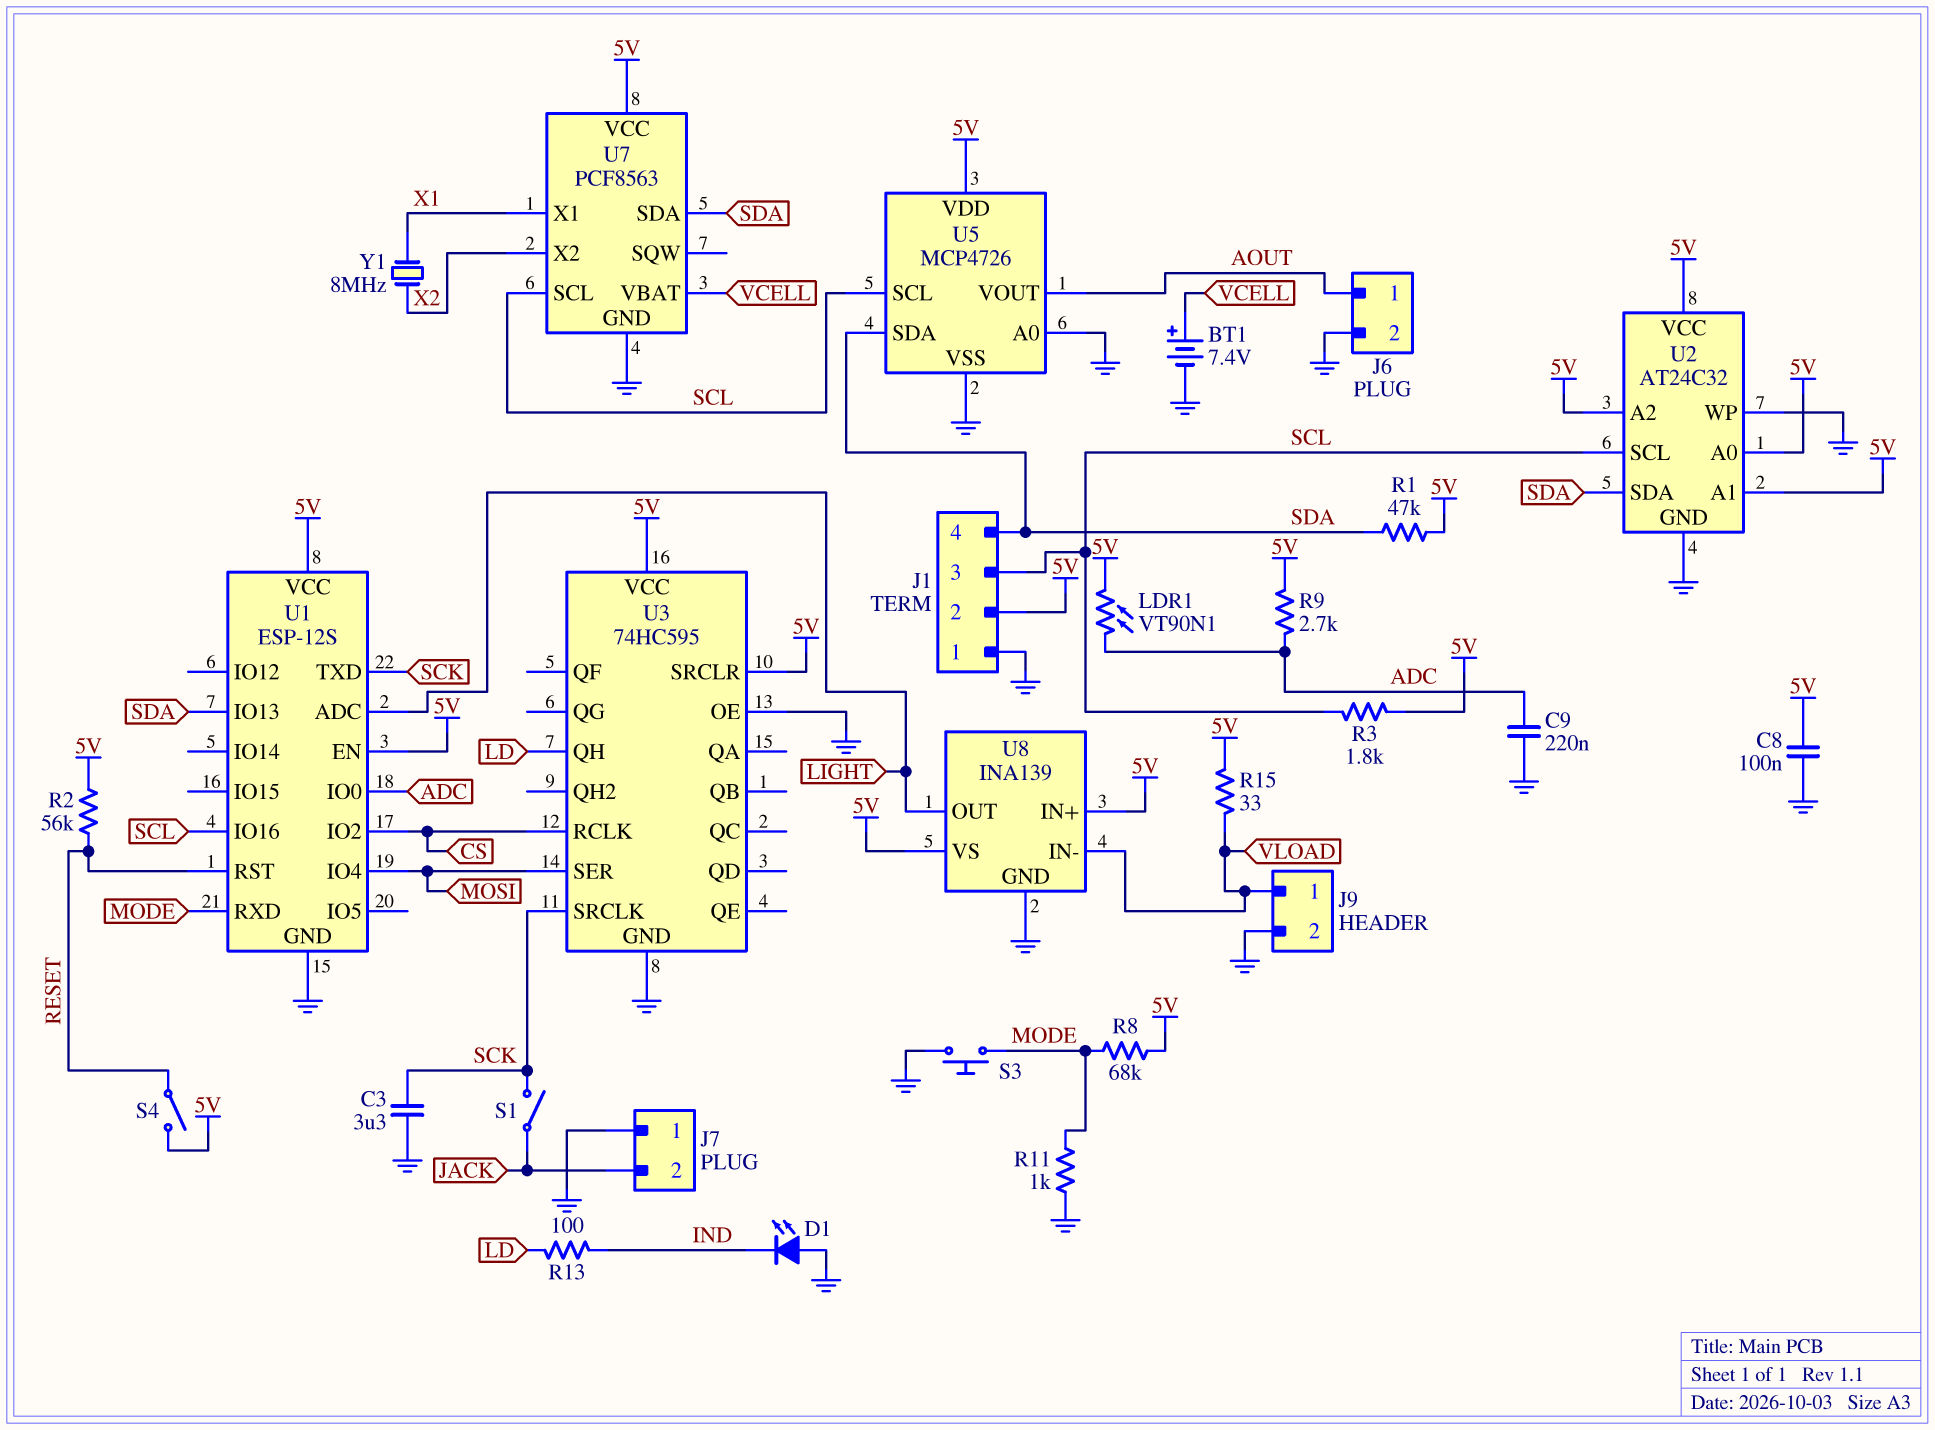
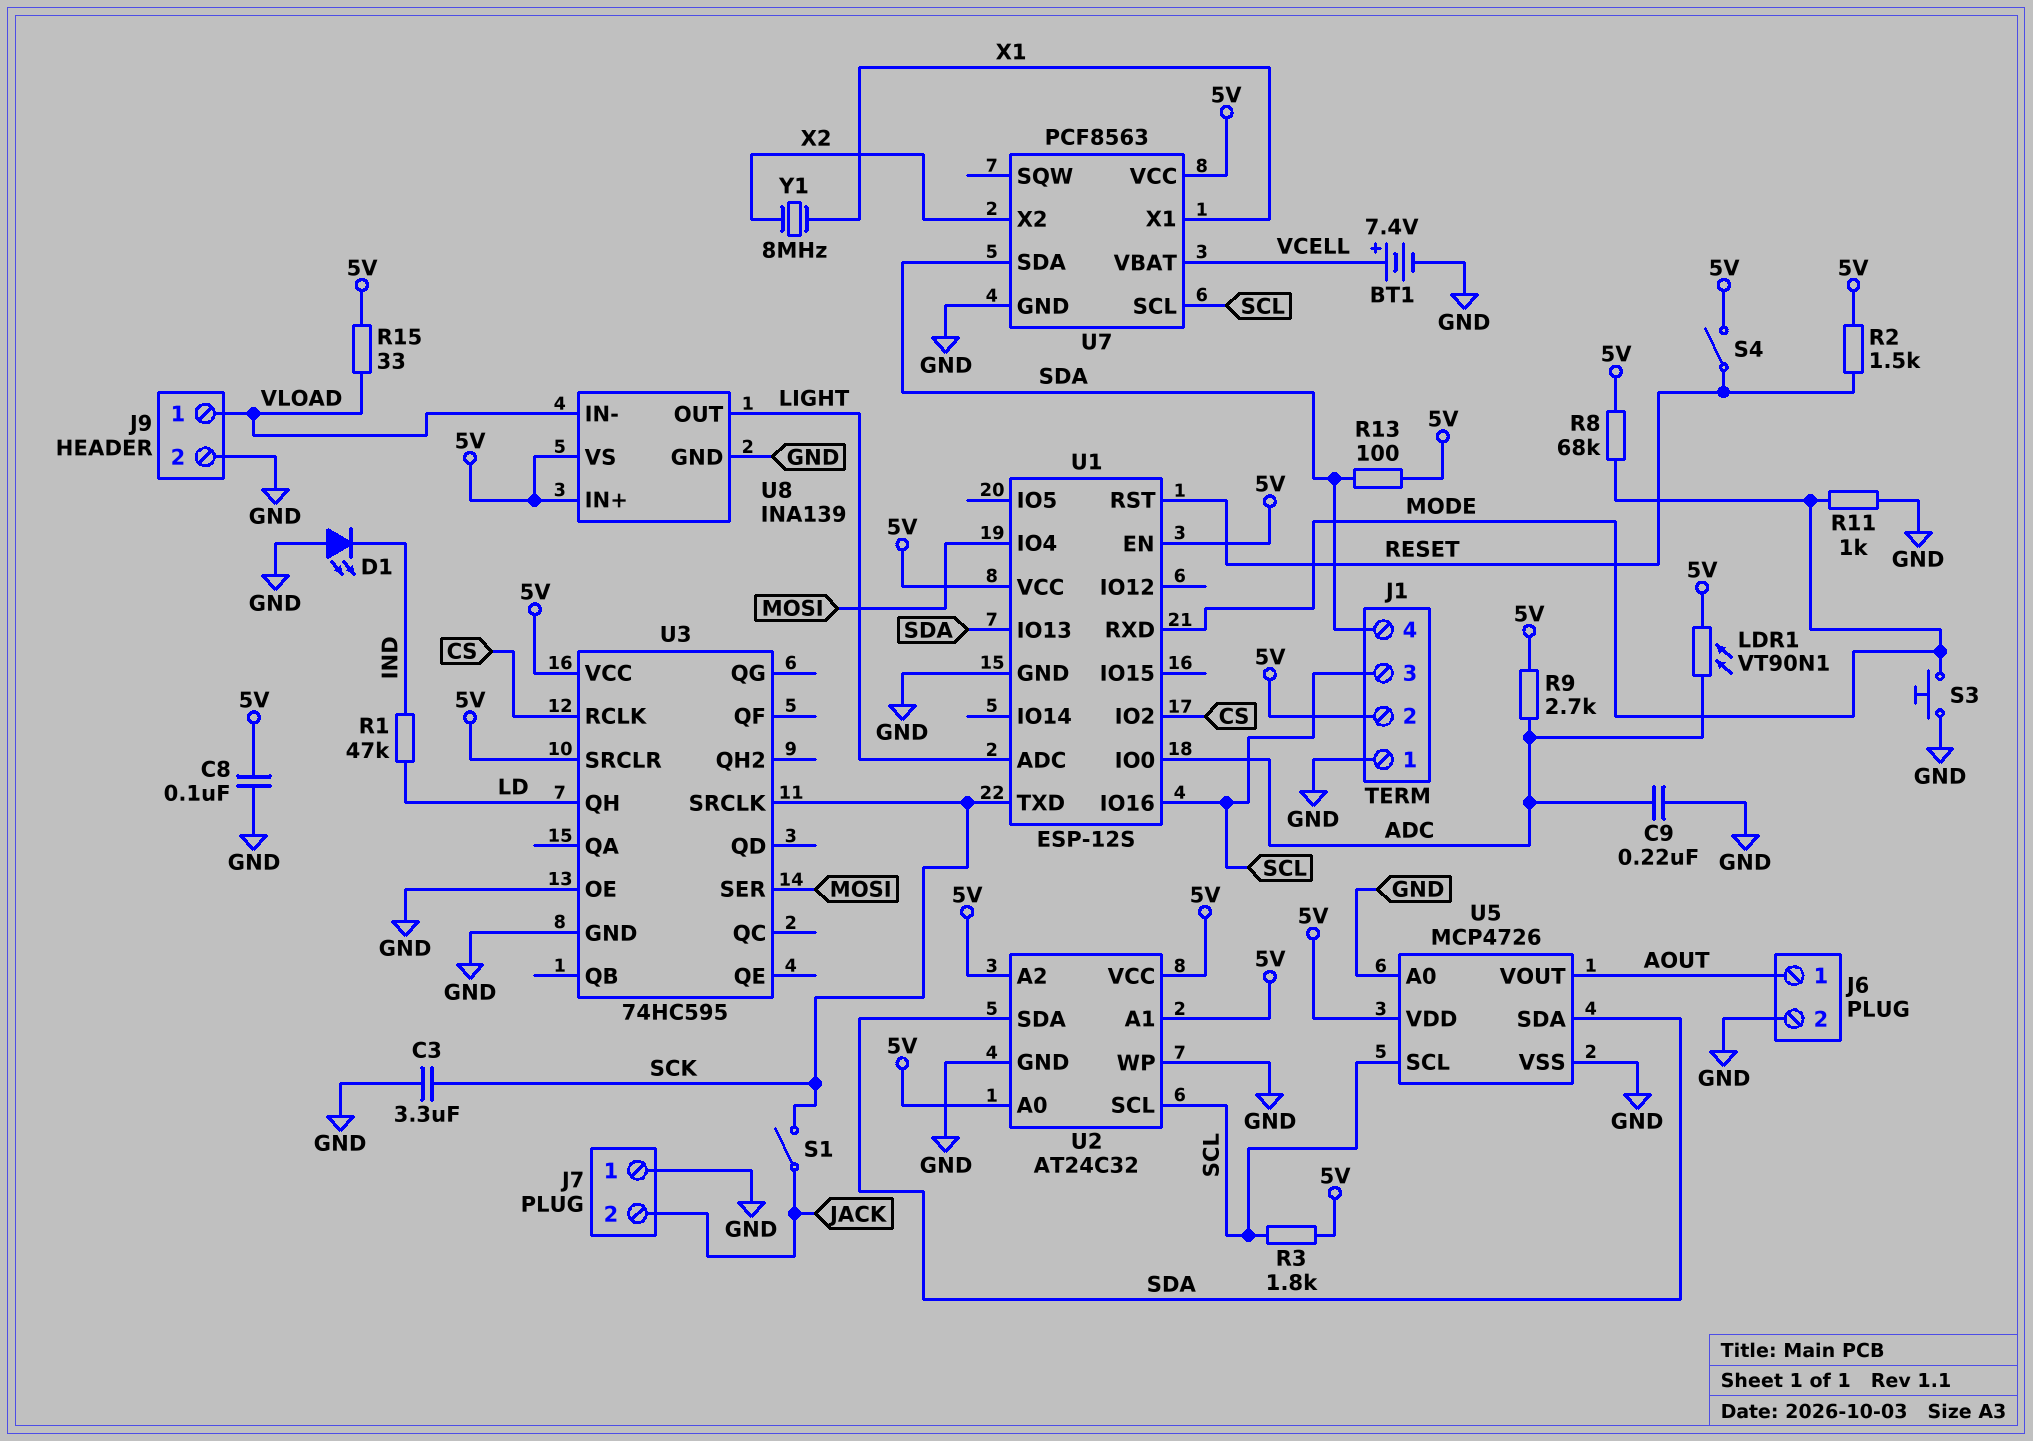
R1: 47k (5V, SDA) -> 47k (IND, LD)
R2: 56k (5V, RESET) -> 1.5k (5V, RESET)
R13: 100 (IND, LD) -> 100 (5V, SDA)

